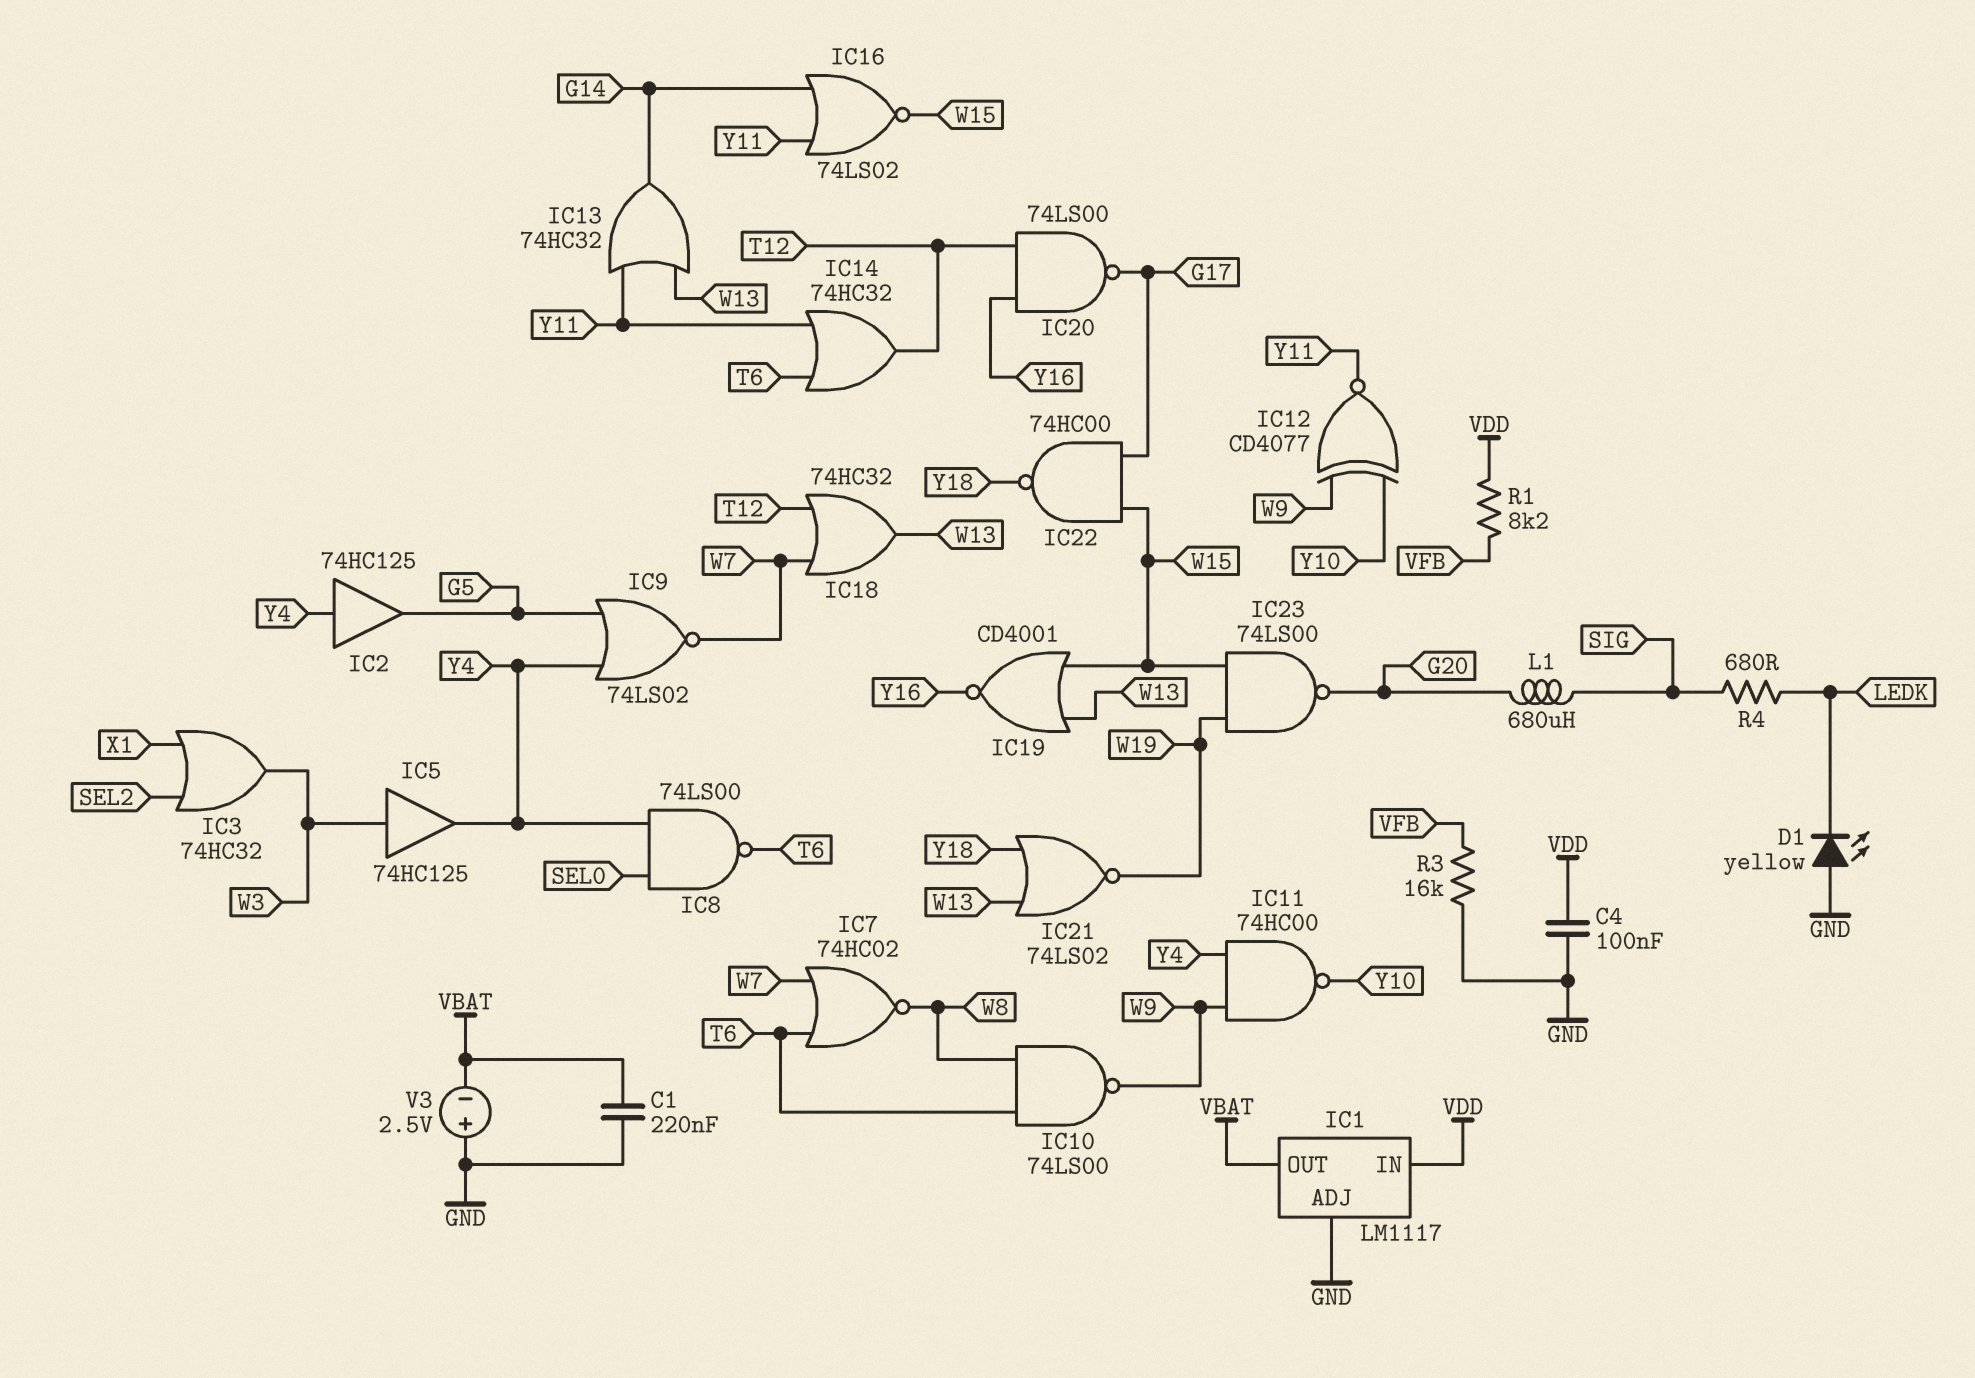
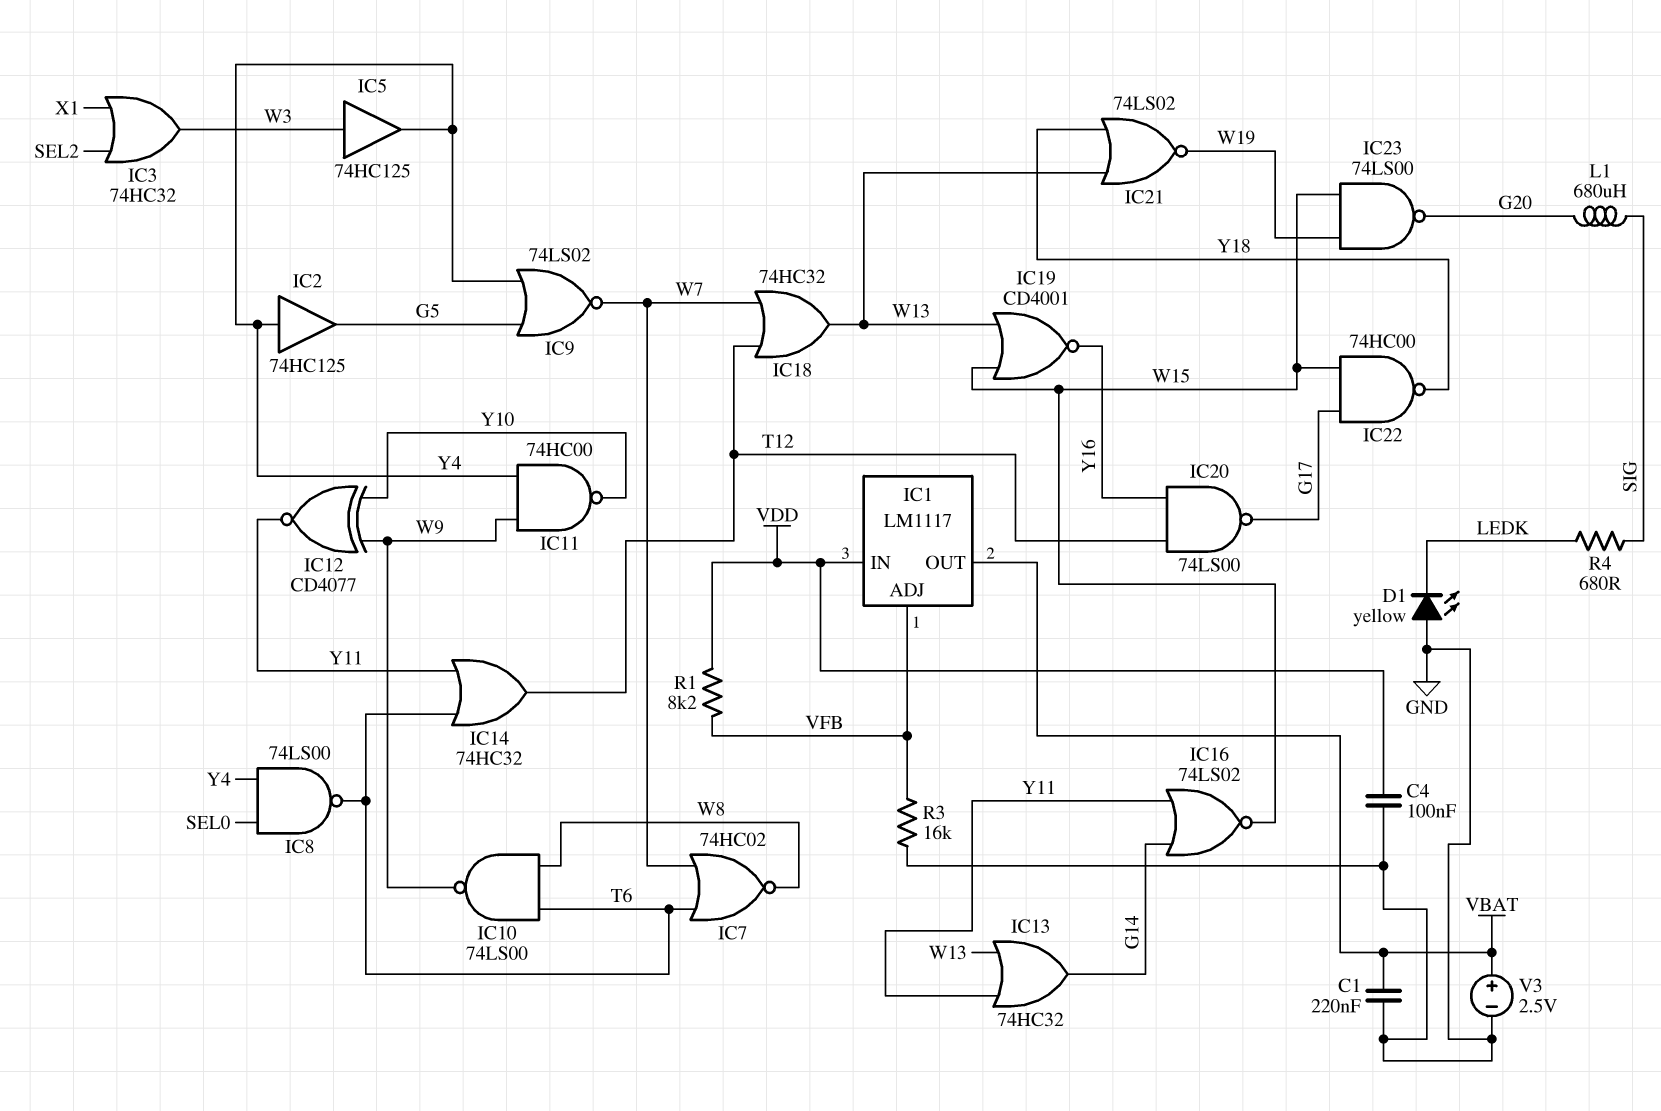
IC1 pin ADJ: GND -> VFB
V3: 2.5V (plus GND, minus VBAT) -> 2.5V (plus VBAT, minus GND)

